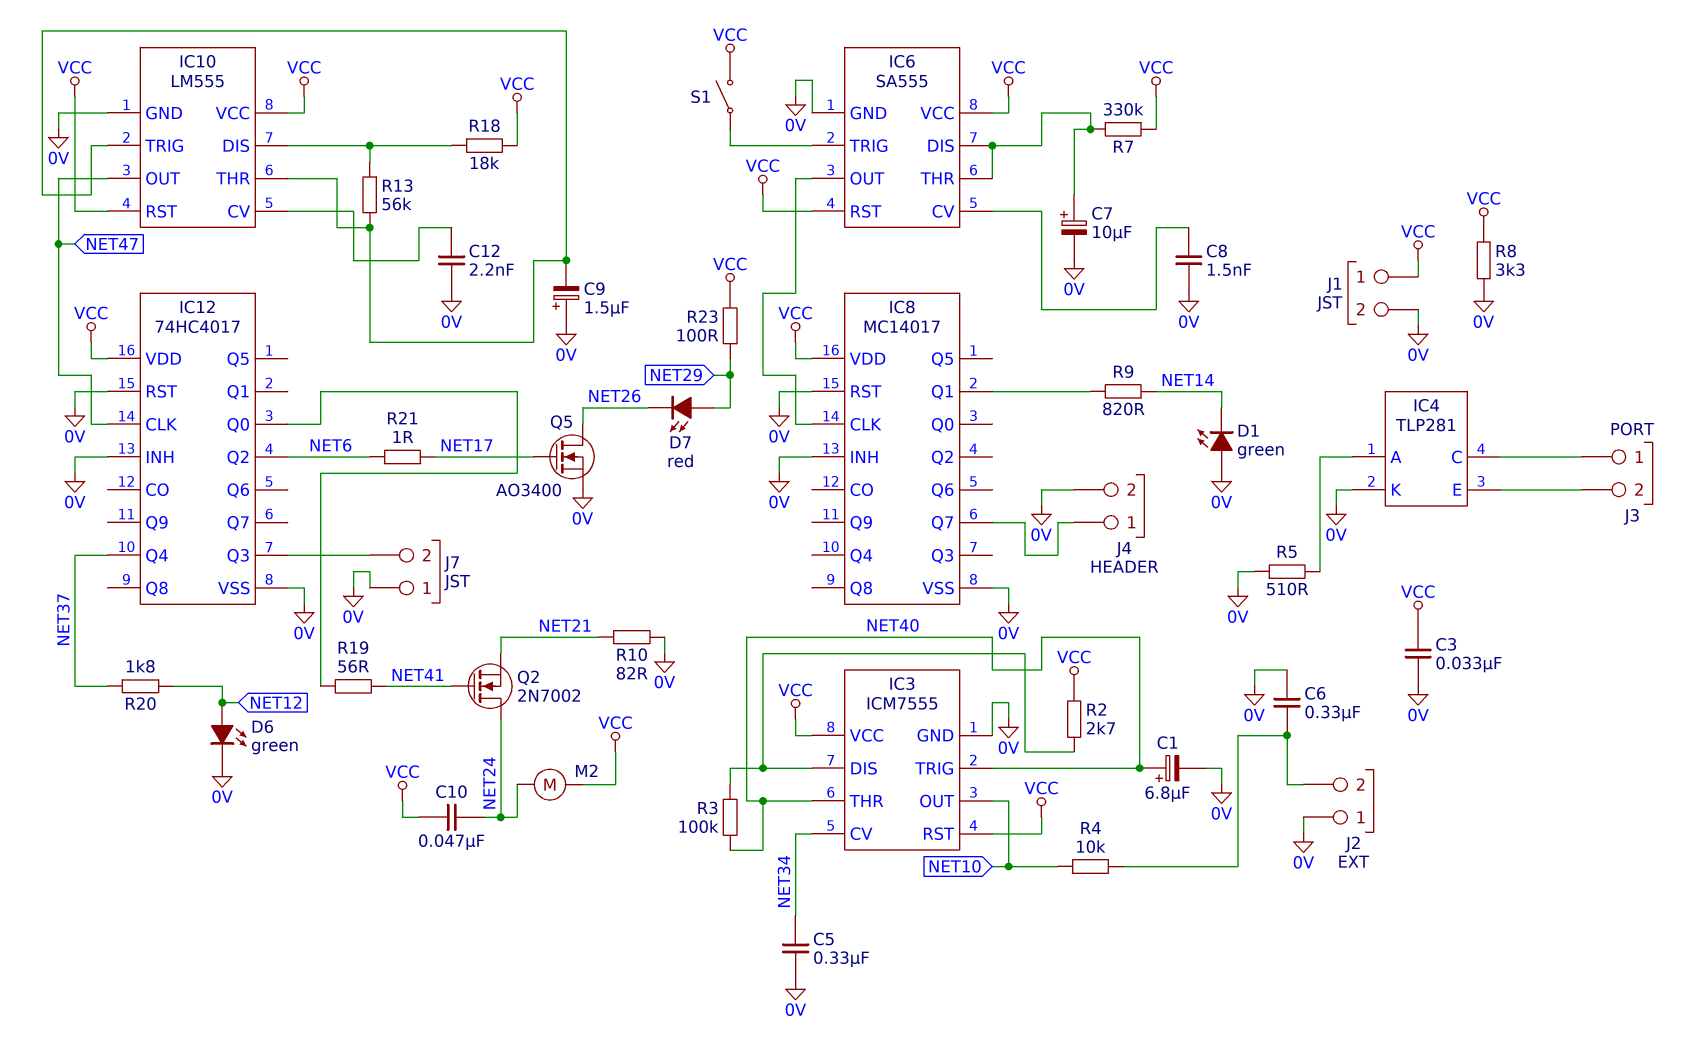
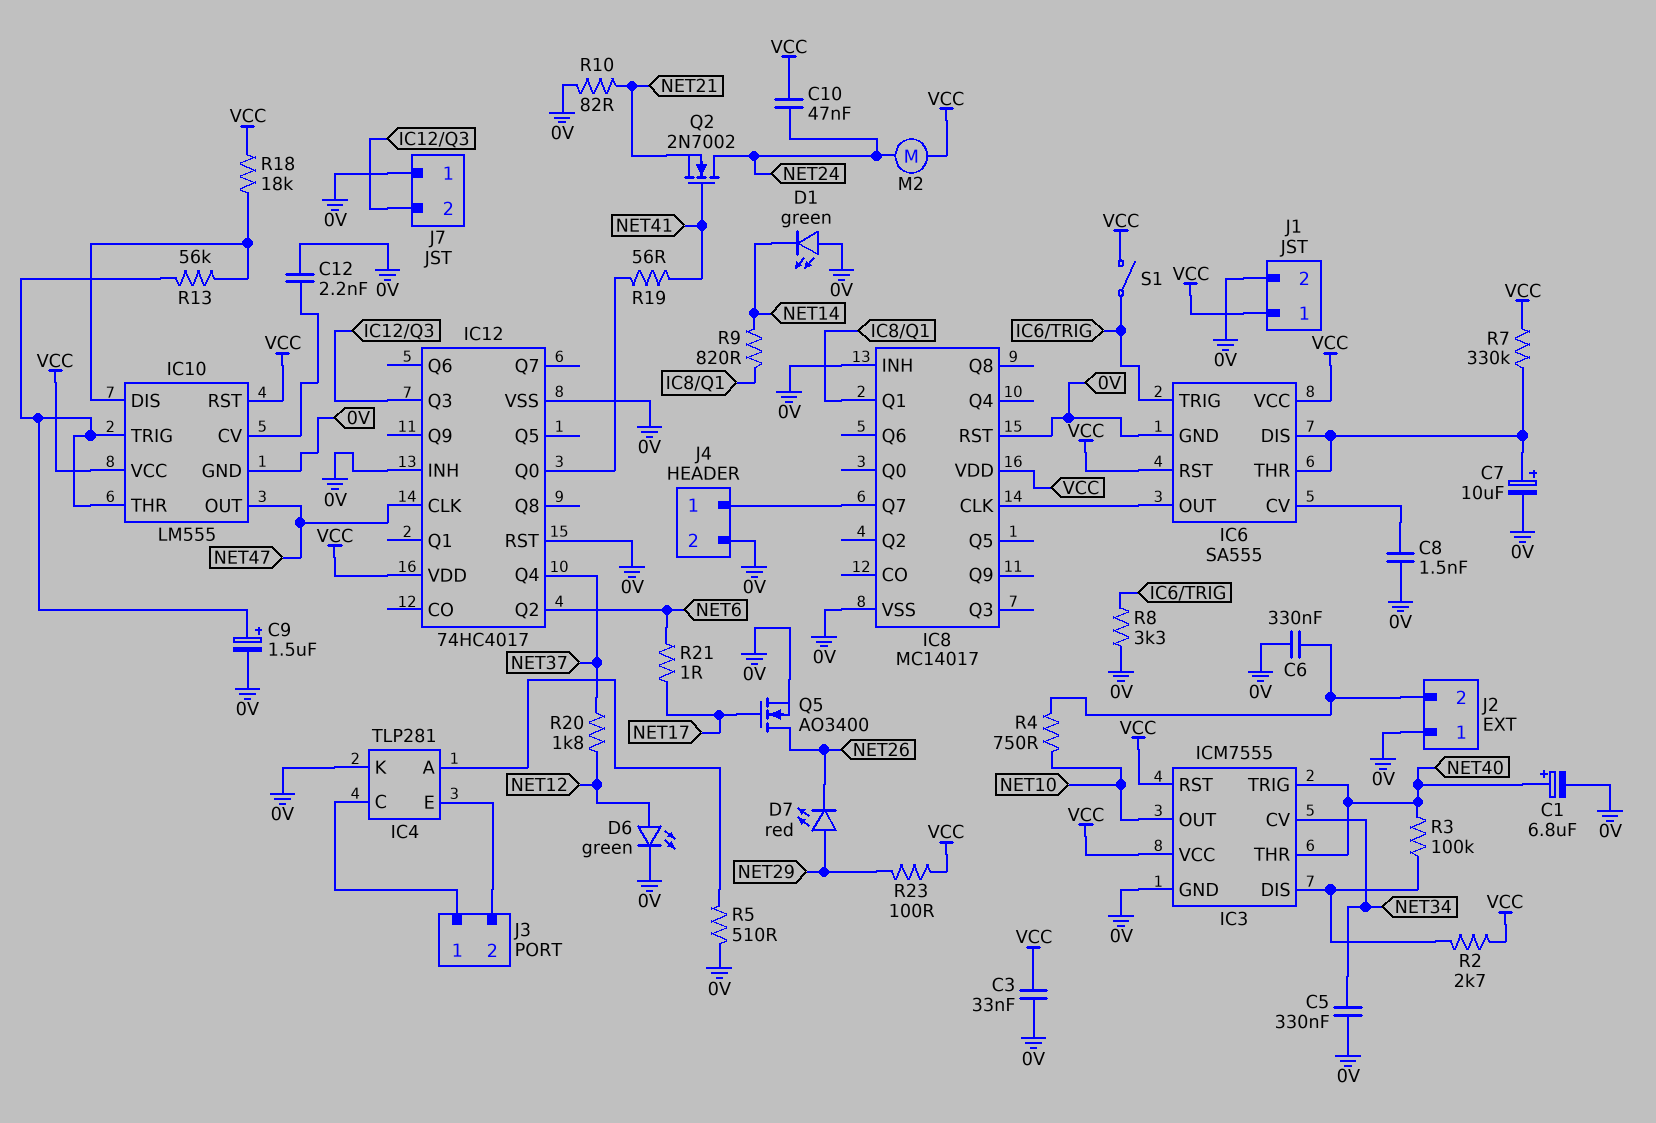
C9: 1.5uF (plus 0V, minus IC10/THR) -> 1.5uF (plus IC10/THR, minus 0V)
R4: 10k (J2/2, NET10) -> 750 (J2/2, NET10)
R8: 3.3k (0V, VCC) -> 3.3k (0V, IC6/TRIG)

